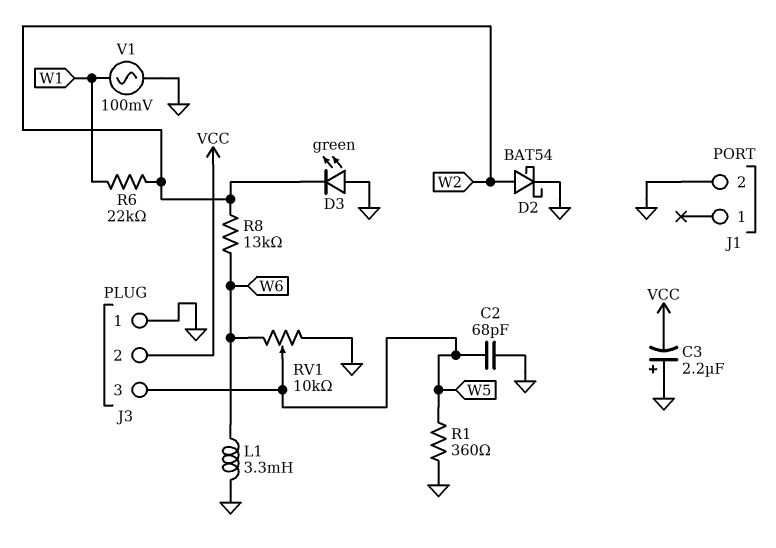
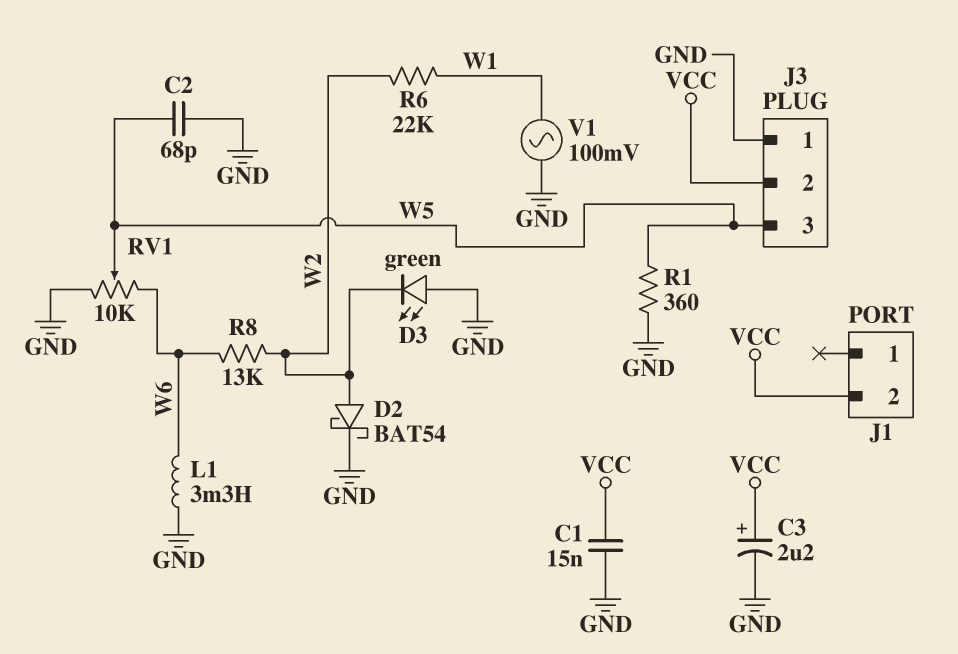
C1: none -> 15nF (GND, VCC)
C3: 2.2uF (plus GND, minus VCC) -> 2.2uF (plus VCC, minus GND)
J1 pin 2: GND -> VCC

